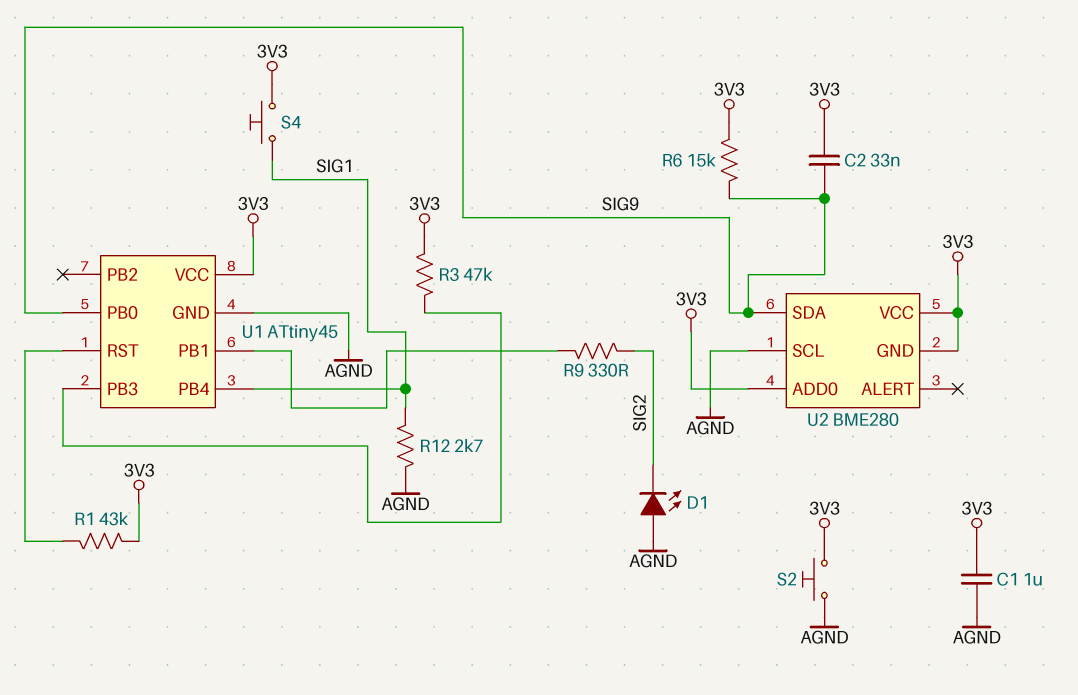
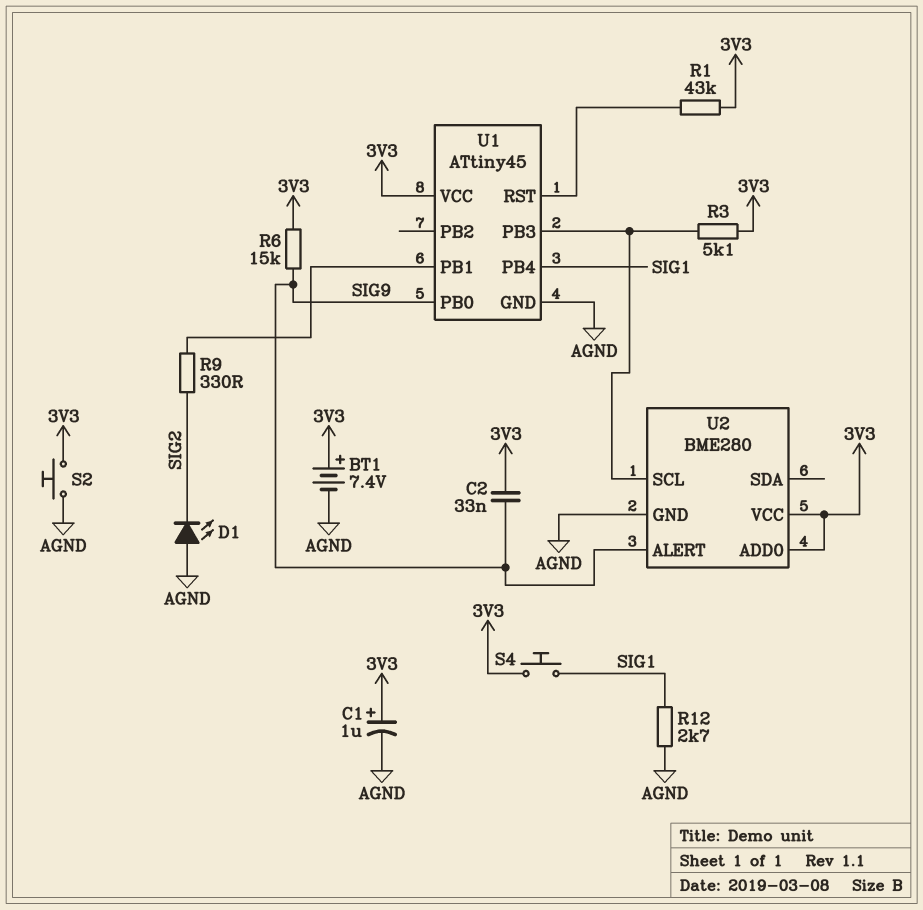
BT1: none -> 7.4V (plus 3V3, minus AGND)
C1: 1uF (3V3, AGND) -> 1uF (plus 3V3, minus AGND)
R3: 47k (3V3, U1/PB3) -> 5.1k (3V3, U1/PB3)
U2 pin ALERT: none -> SIG9
U2 pin GND: 3V3 -> AGND
U2 pin SCL: AGND -> U1/PB3
U2 pin SDA: SIG9 -> none

